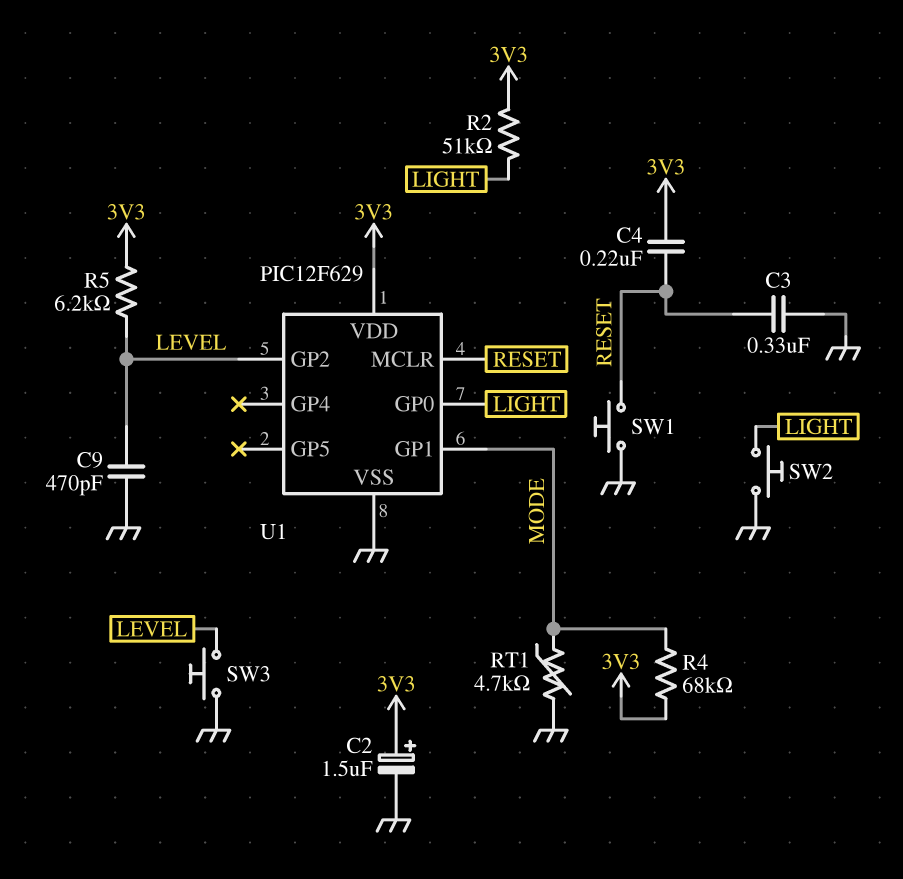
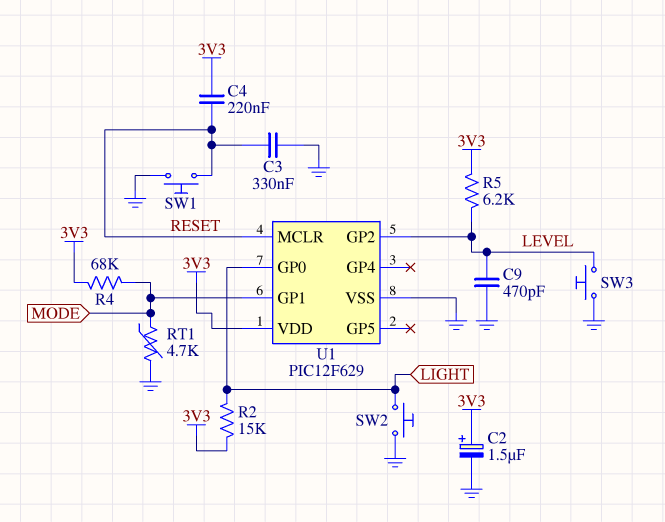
R2: 51k (3V3, LIGHT) -> 15k (3V3, LIGHT)

